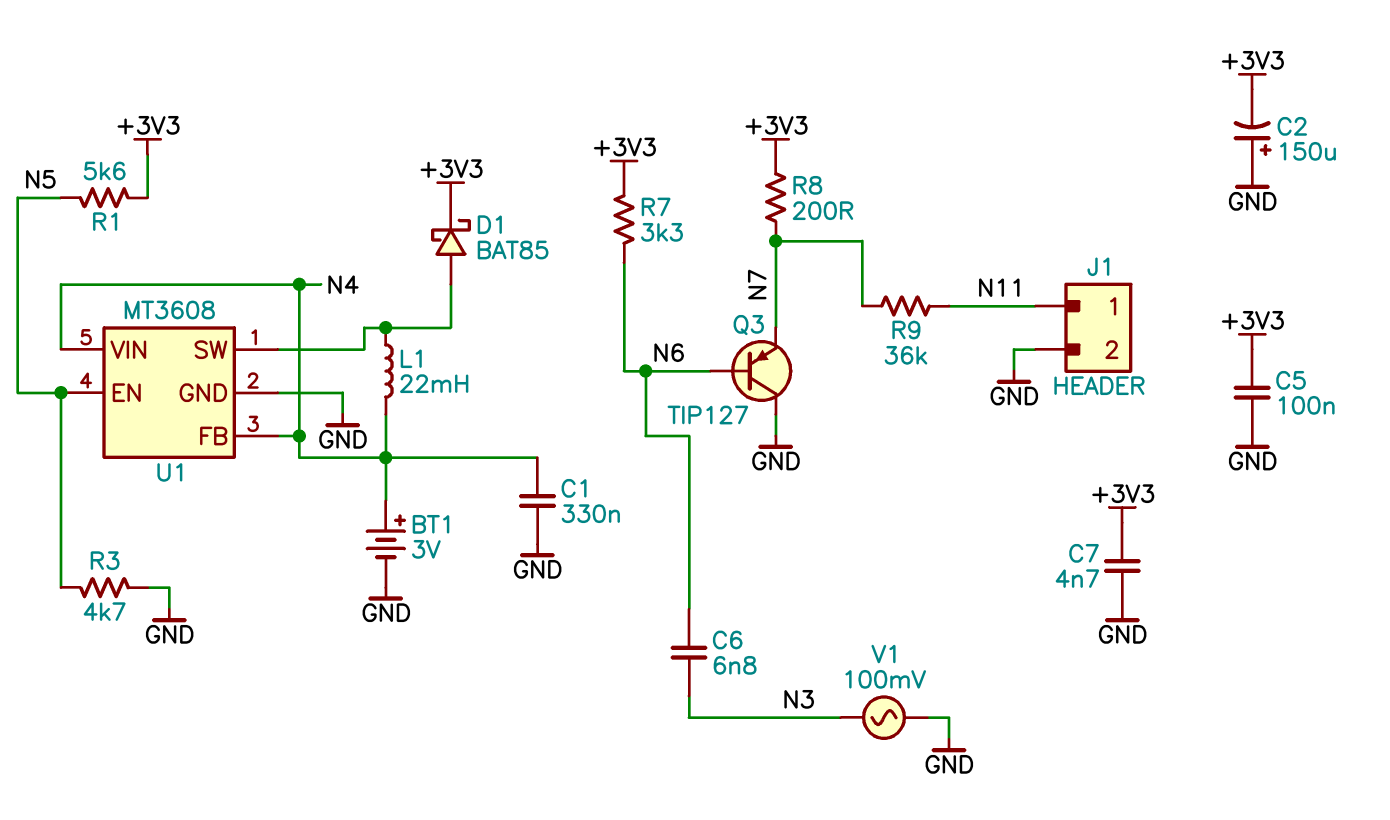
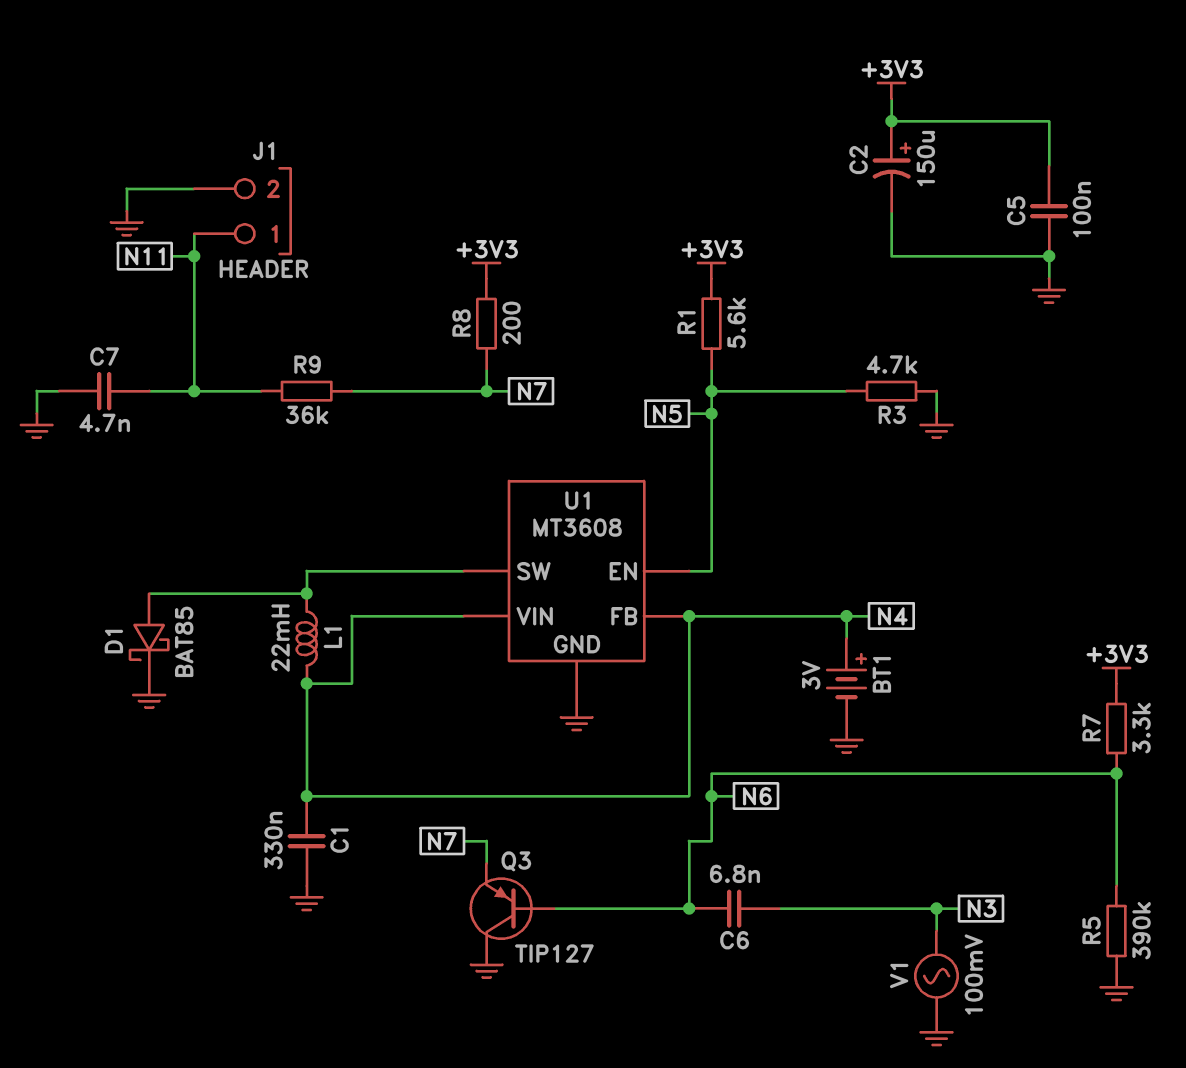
C2: 150uF (plus GND, minus +3V3) -> 150uF (plus +3V3, minus GND)
C7: 4.7nF (+3V3, GND) -> 4.7nF (GND, N11)
D1: schottky BAT85 (A U1/SW, K +3V3) -> schottky BAT85 (A U1/SW, K GND)
R5: none -> 390k (GND, N6)

